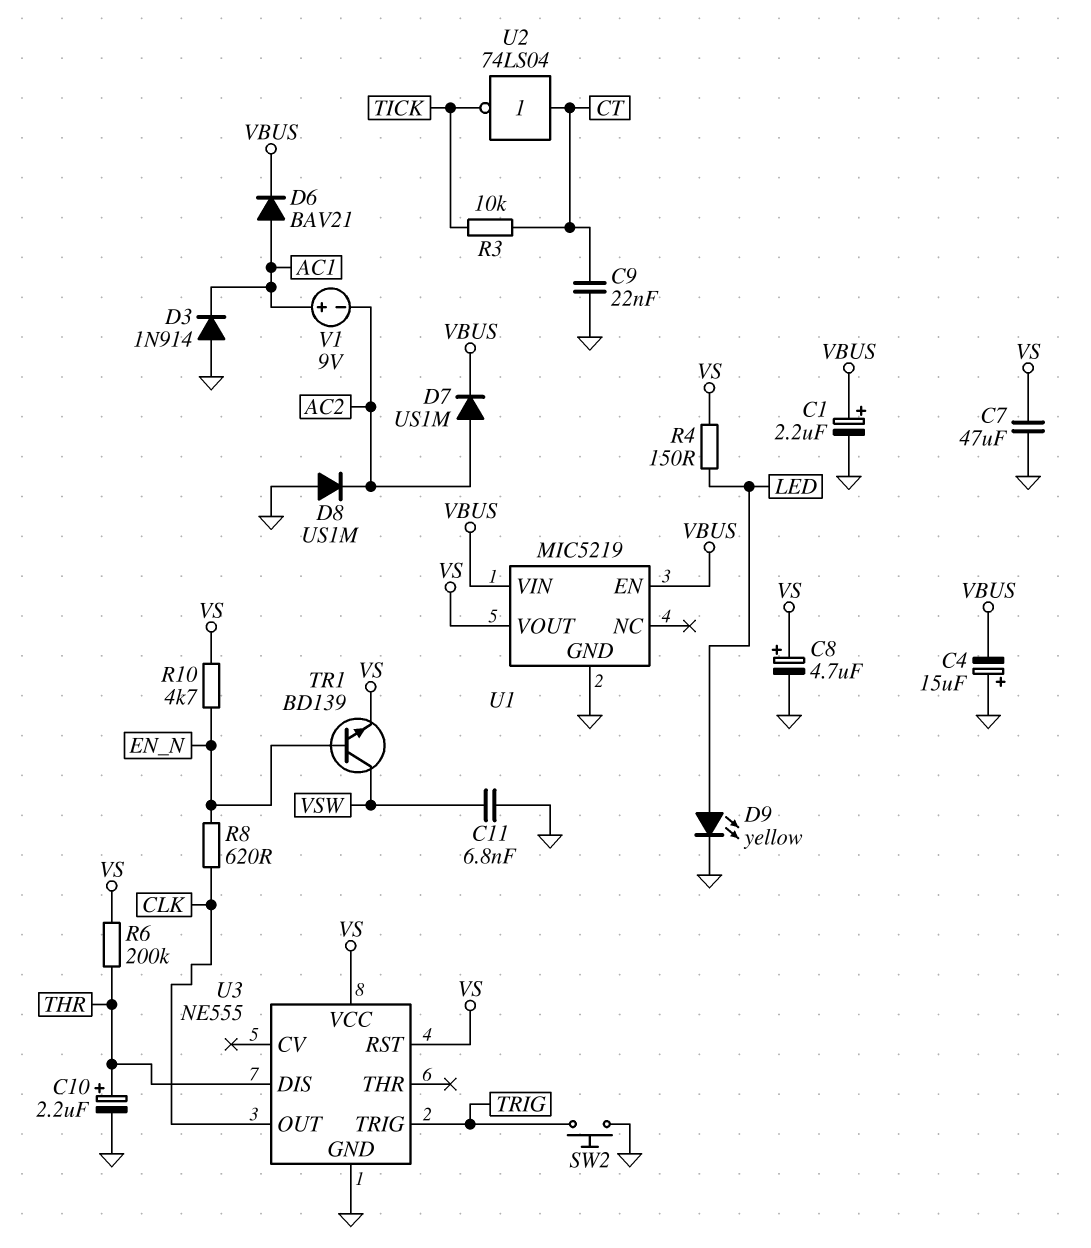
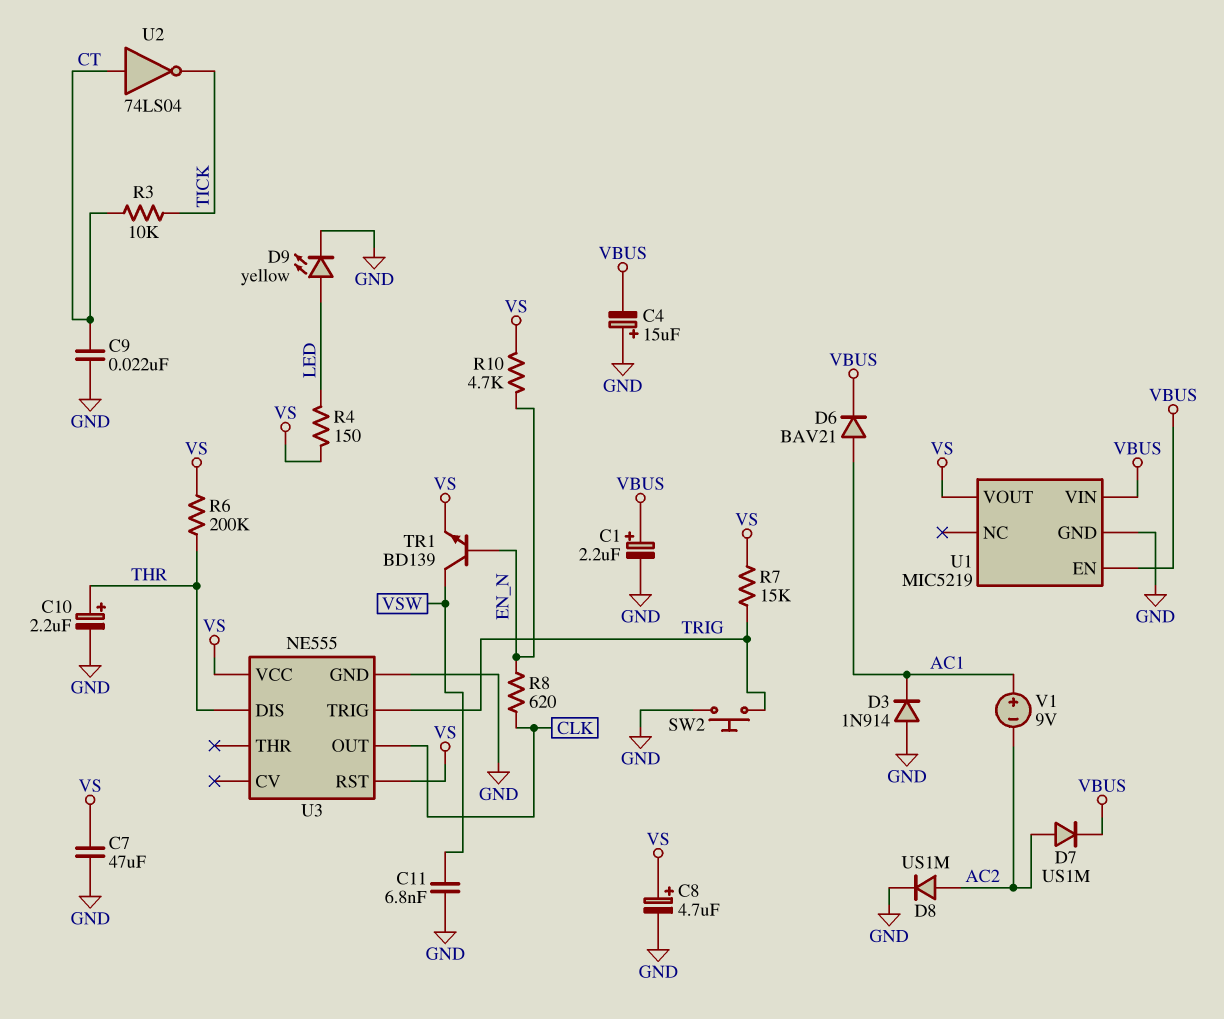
D8: diode US1M (A GND, K AC2) -> diode US1M (A AC2, K GND)
R7: none -> 15k (TRIG, VS)

